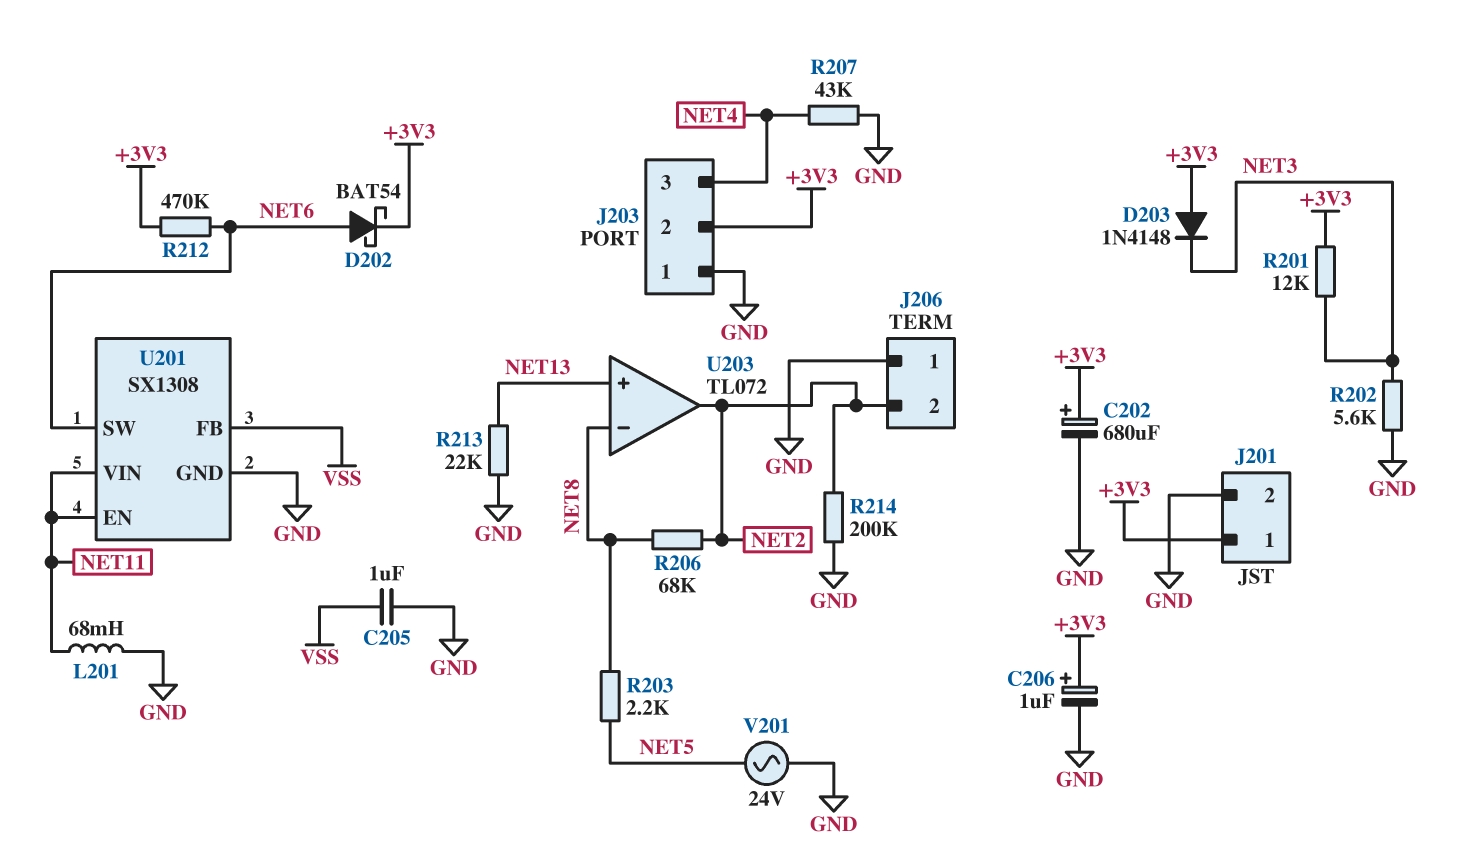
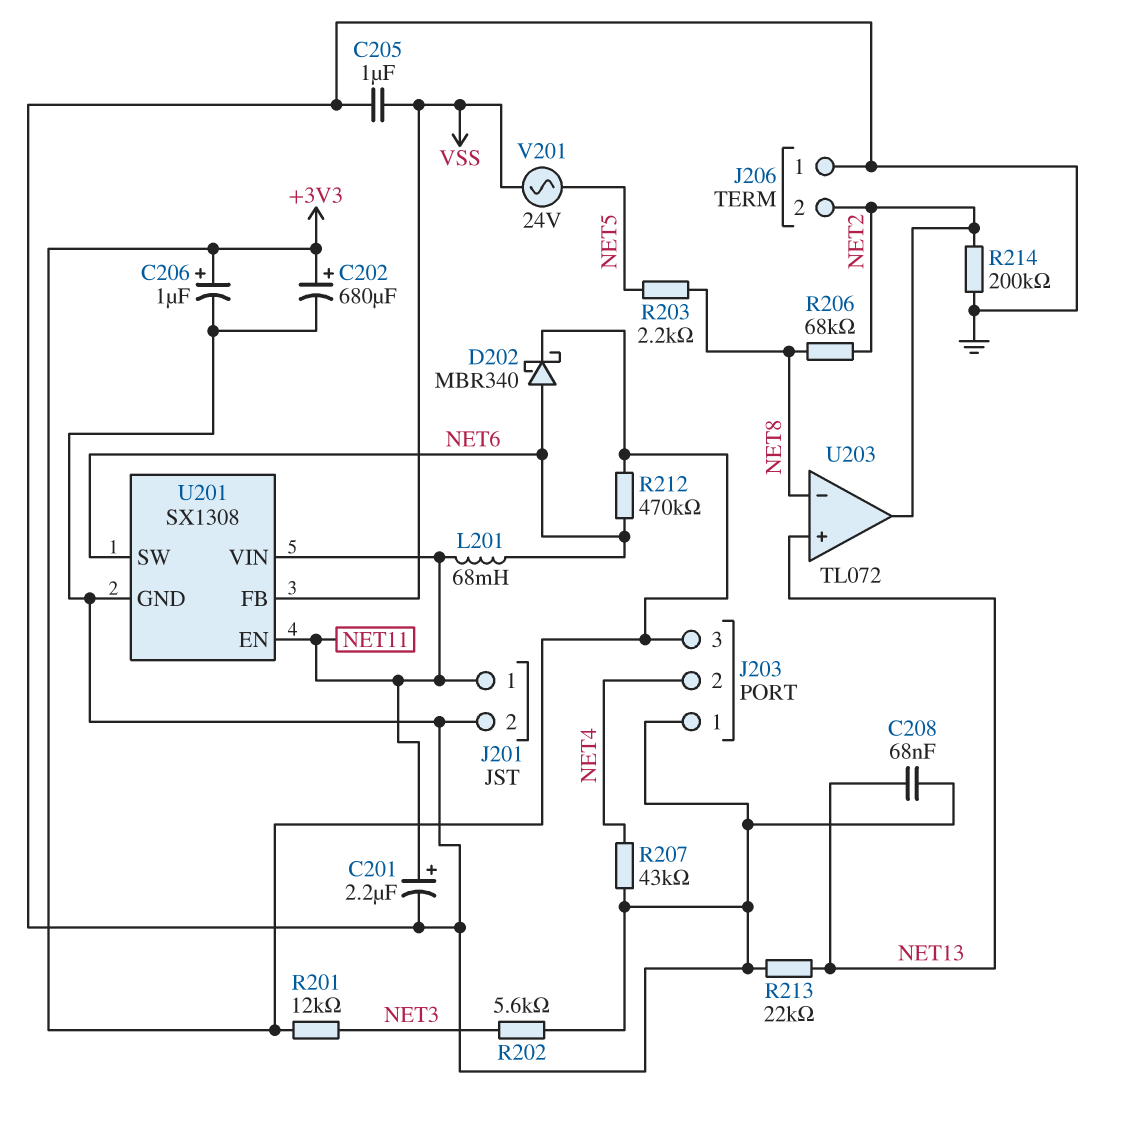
C201: none -> 2.2uF (plus NET11, minus GND)
C208: none -> 68nF (GND, NET13)
D202: schottky BAT54 (A NET6, K +3V3) -> schottky MBR340 (A NET6, K +3V3)
D203: diode 1N4148 (A +3V3, K NET3) -> none
J201 pin 1: +3V3 -> NET11
J203 pin 2: +3V3 -> NET4
J203 pin 3: NET4 -> +3V3
L201: 68mH (GND, NET11) -> 68mH (NET6, NET11)
V201: AC 24V (GND, NET5) -> AC 24V (NET5, VSS)

